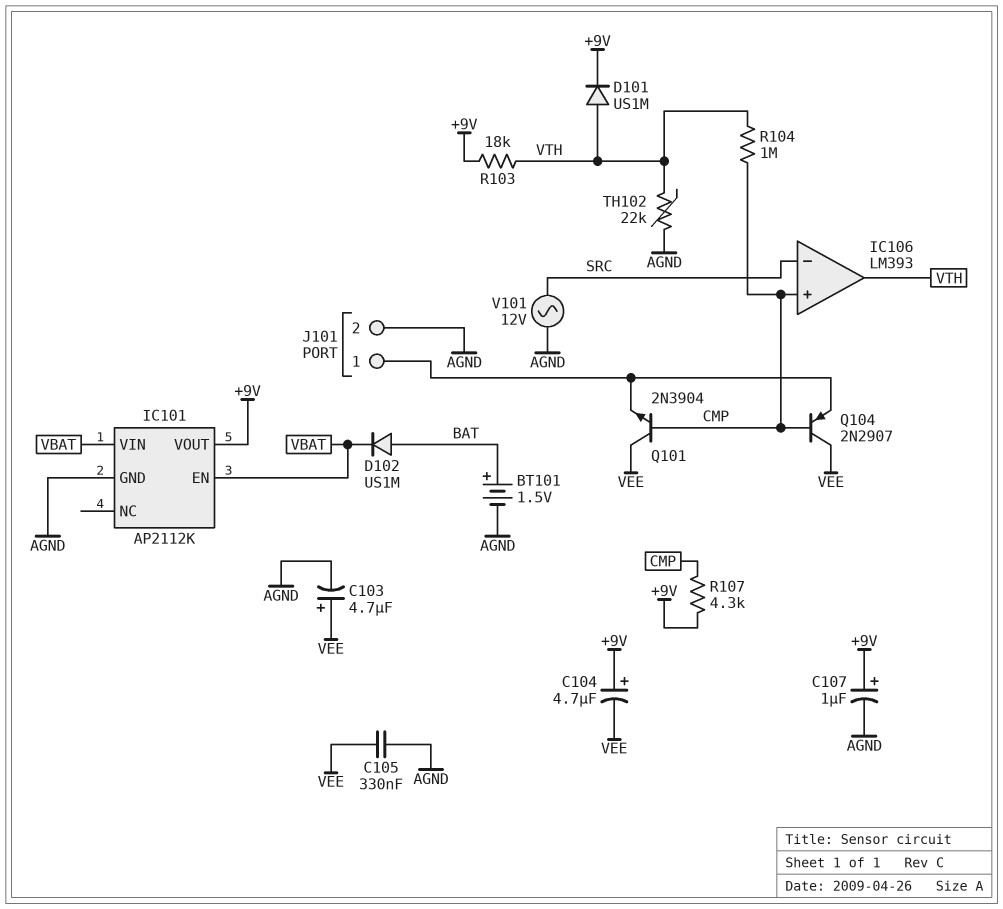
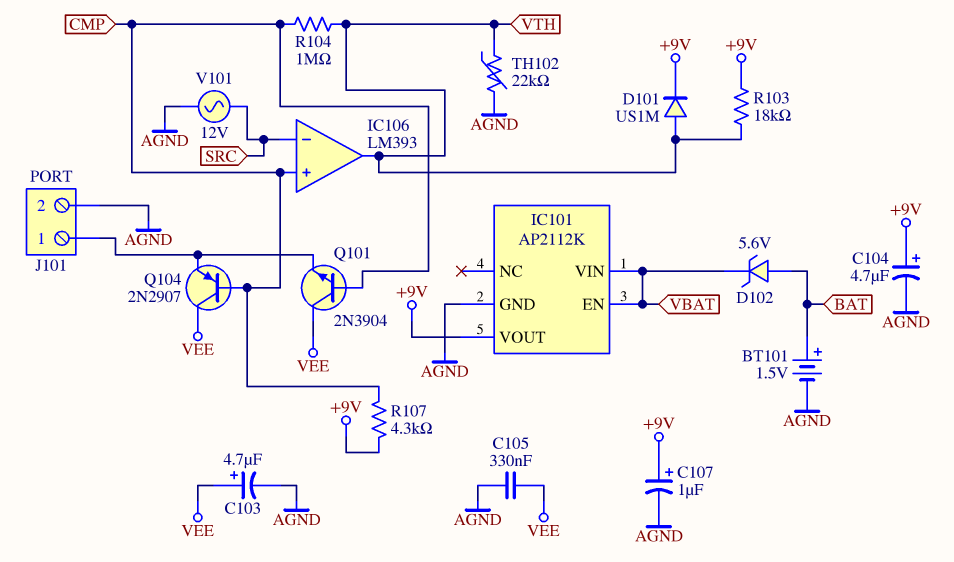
C104: 4.7uF (plus +9V, minus VEE) -> 4.7uF (plus +9V, minus AGND)
D102: diode US1M (A BAT, K VBAT) -> zener 5.6V (A BAT, K VBAT)

